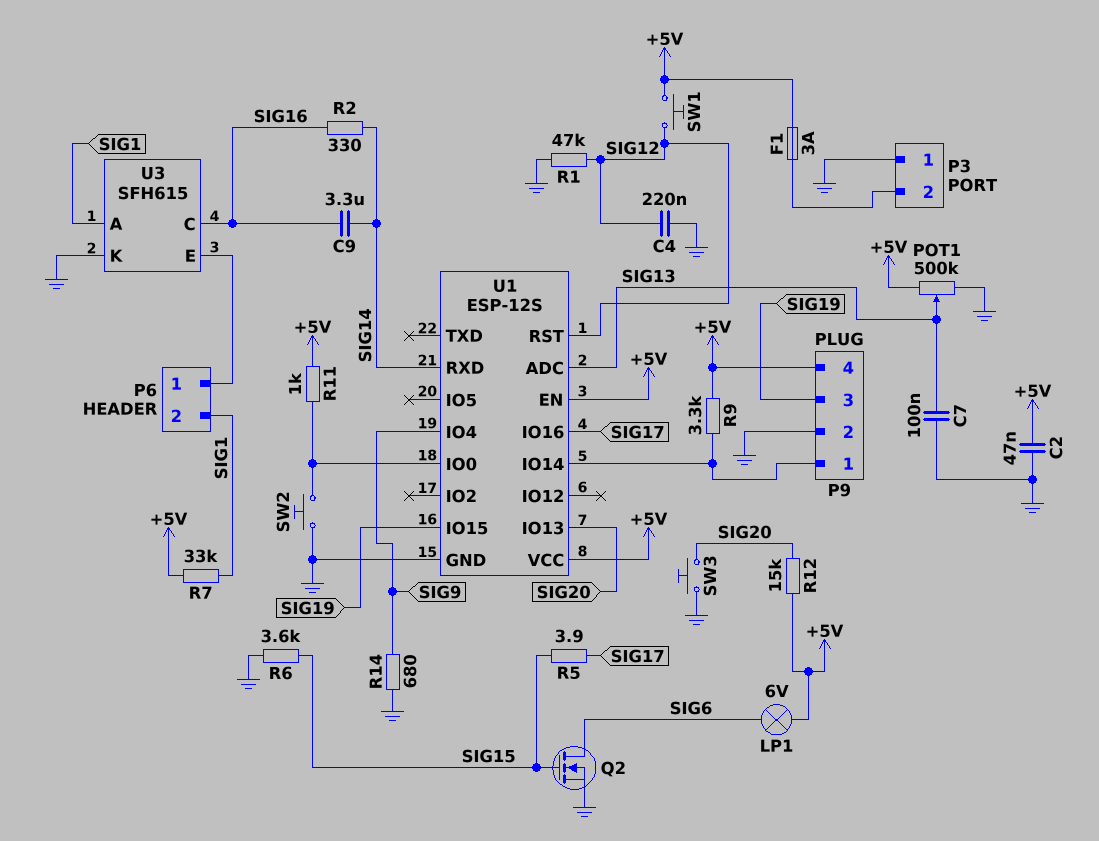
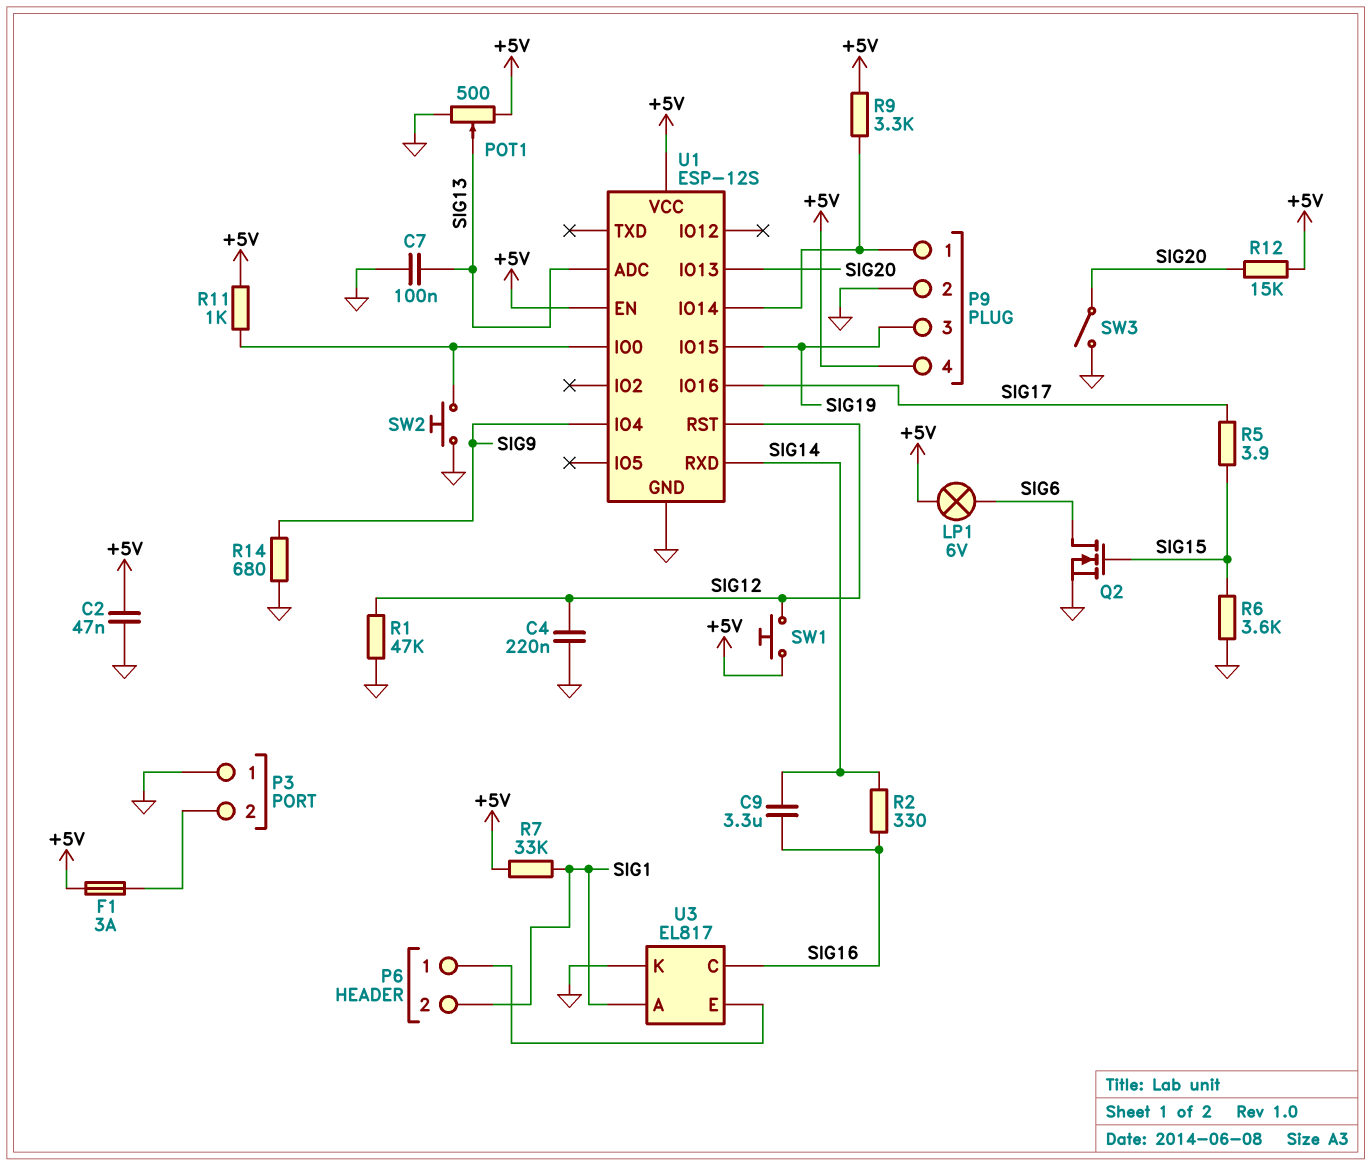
POT1: 500k (+5V, GND, wiper SIG13) -> 500 (+5V, GND, wiper SIG13)
SW3: button (GND, SIG20) -> switch (GND, SIG20)
U3: SFH615 -> EL817

